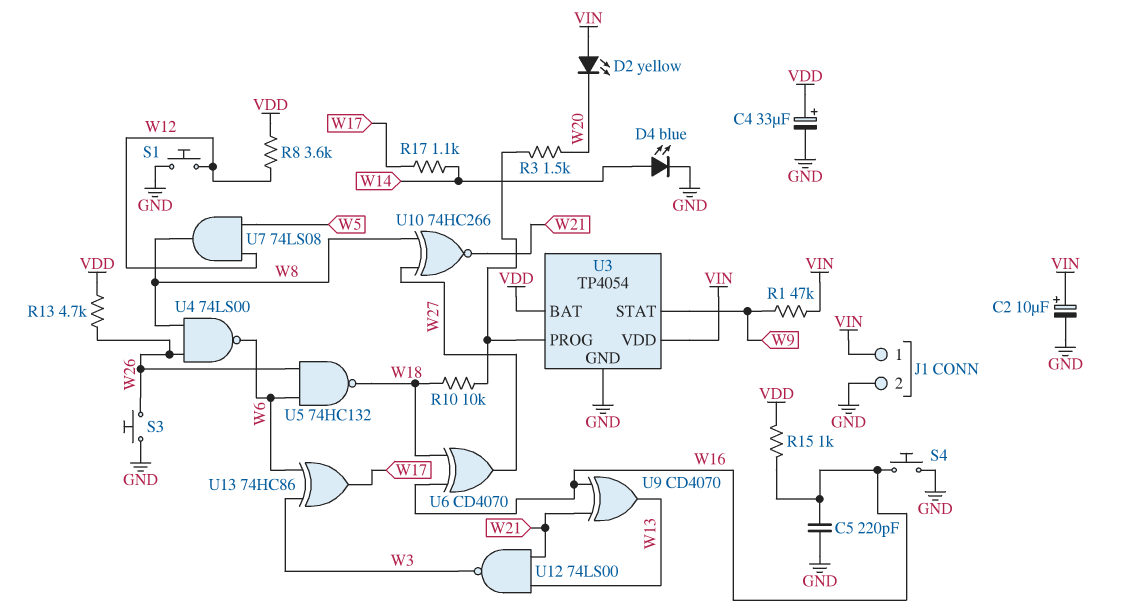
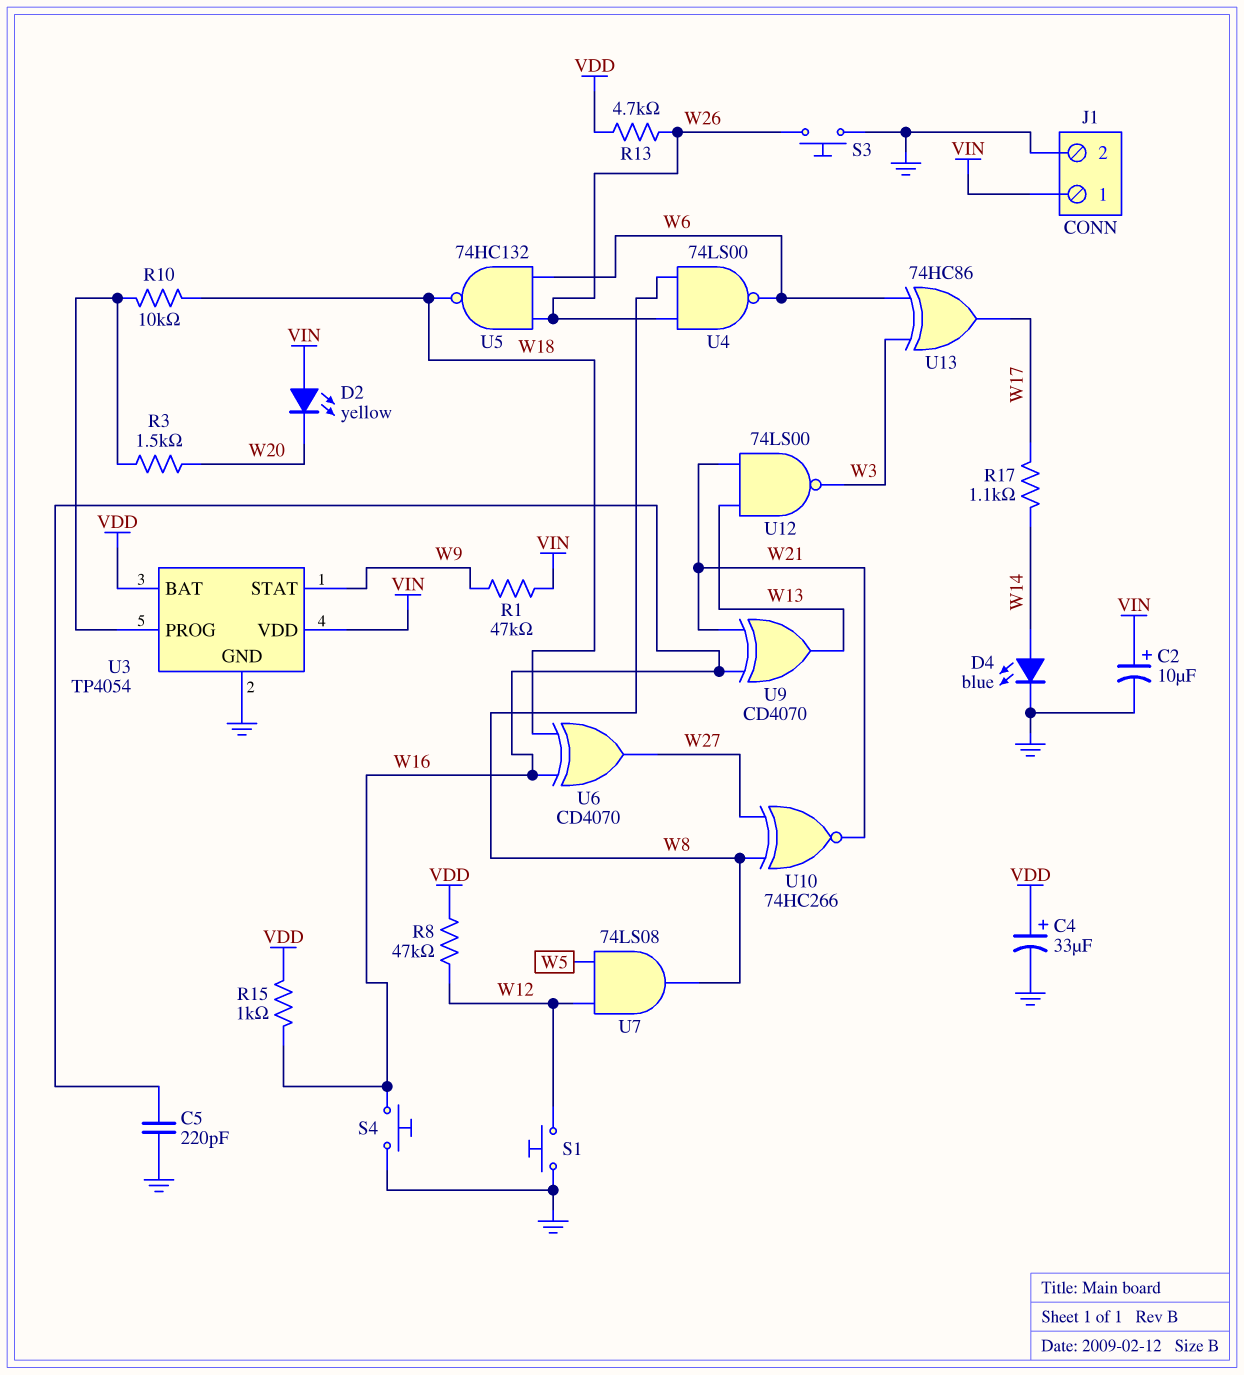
R8: 3.6k (VDD, W12) -> 47k (VDD, W12)

